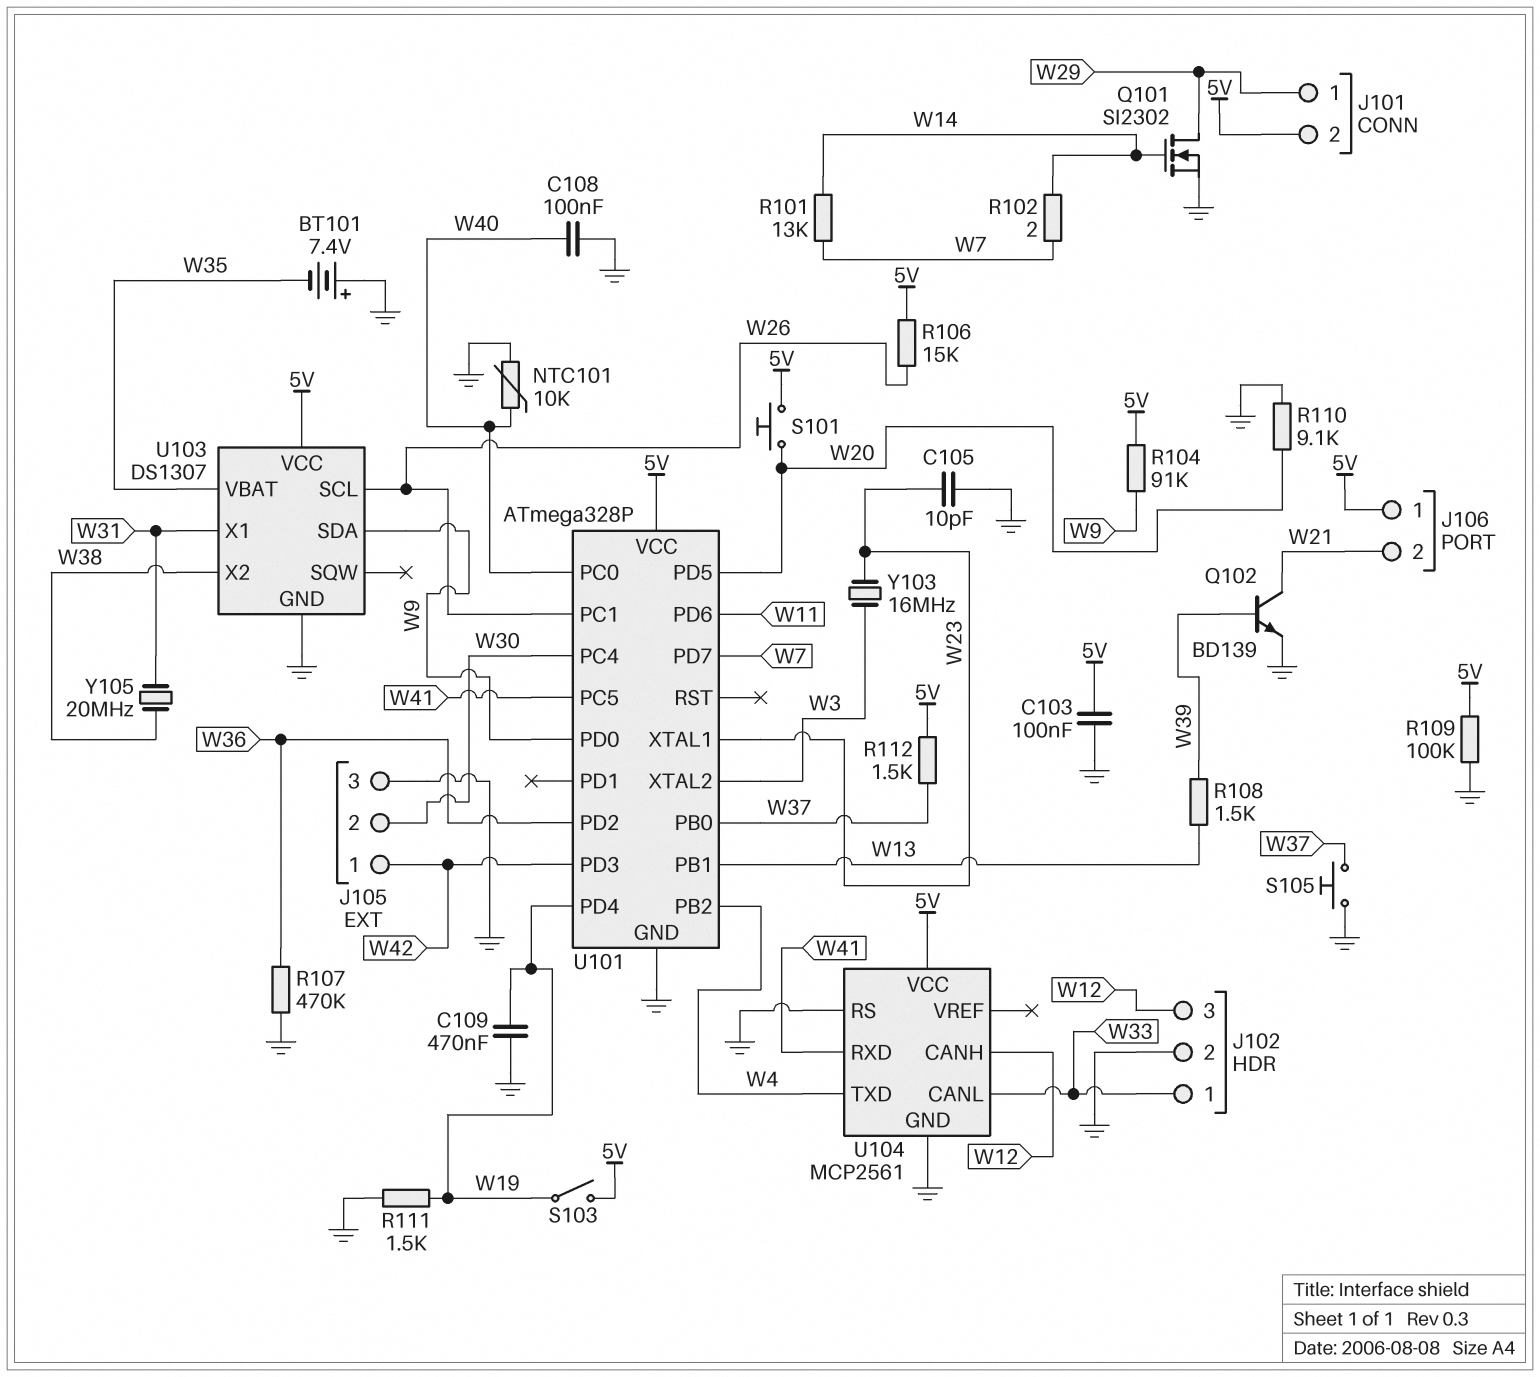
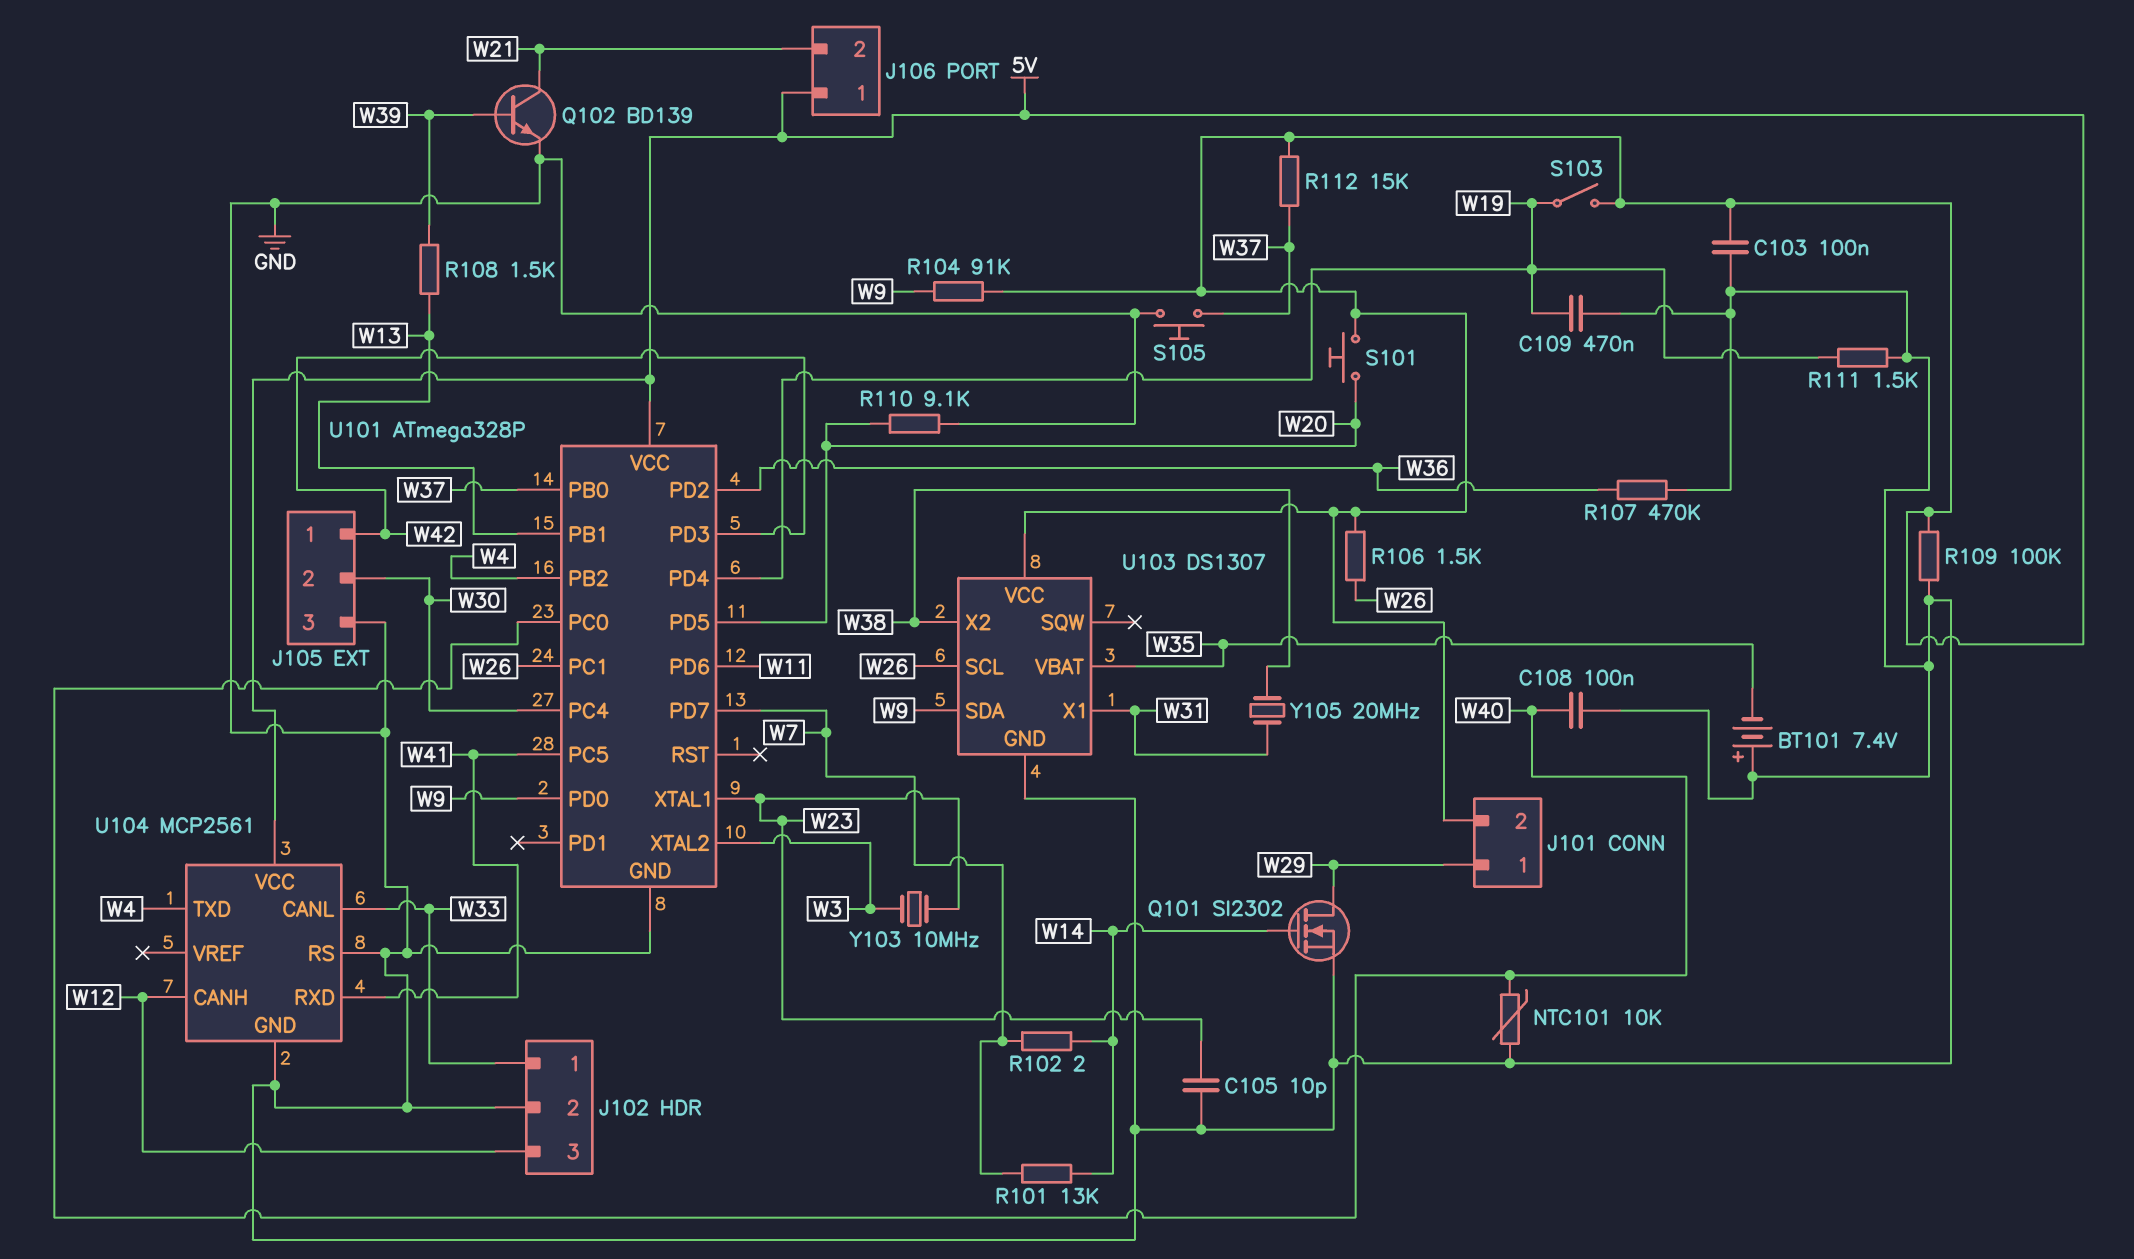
R106: 15k (5V, W26) -> 1.5k (5V, W26)
R112: 1.5k (5V, W37) -> 15k (5V, W37)
Y103: 16MHz (W3, W23) -> 10MHz (W3, W23)

